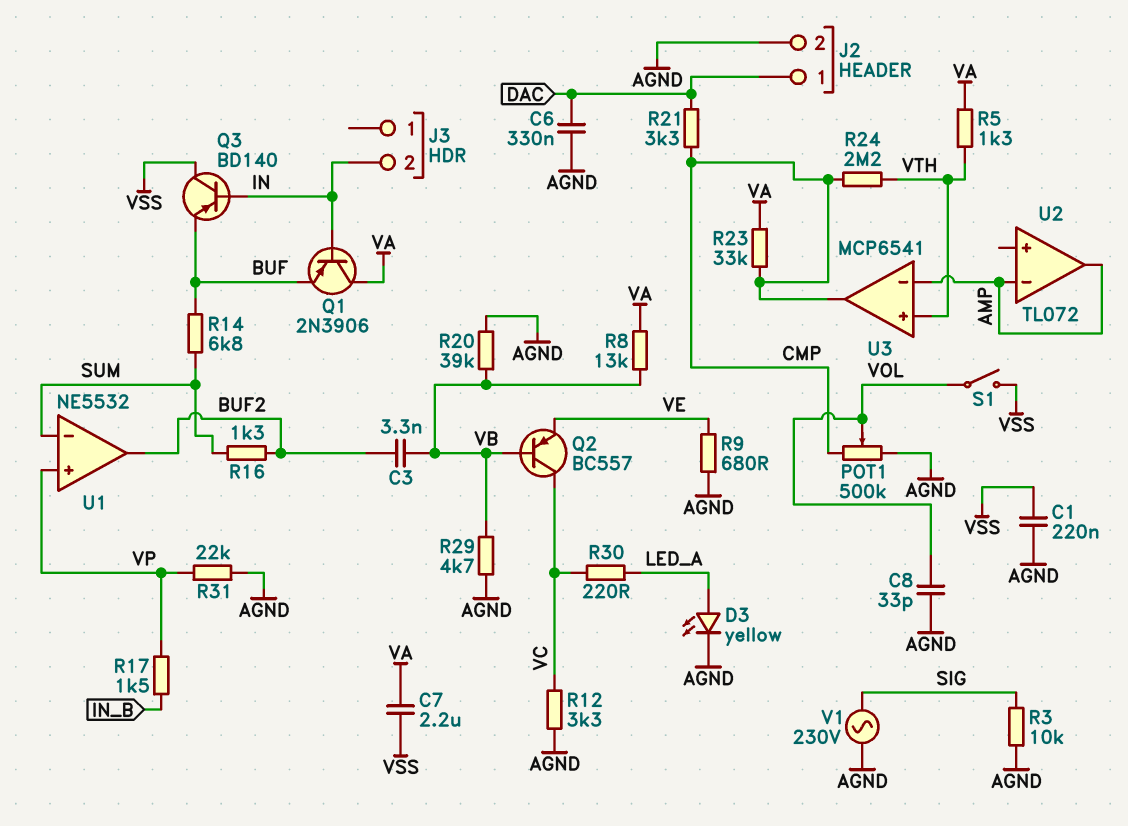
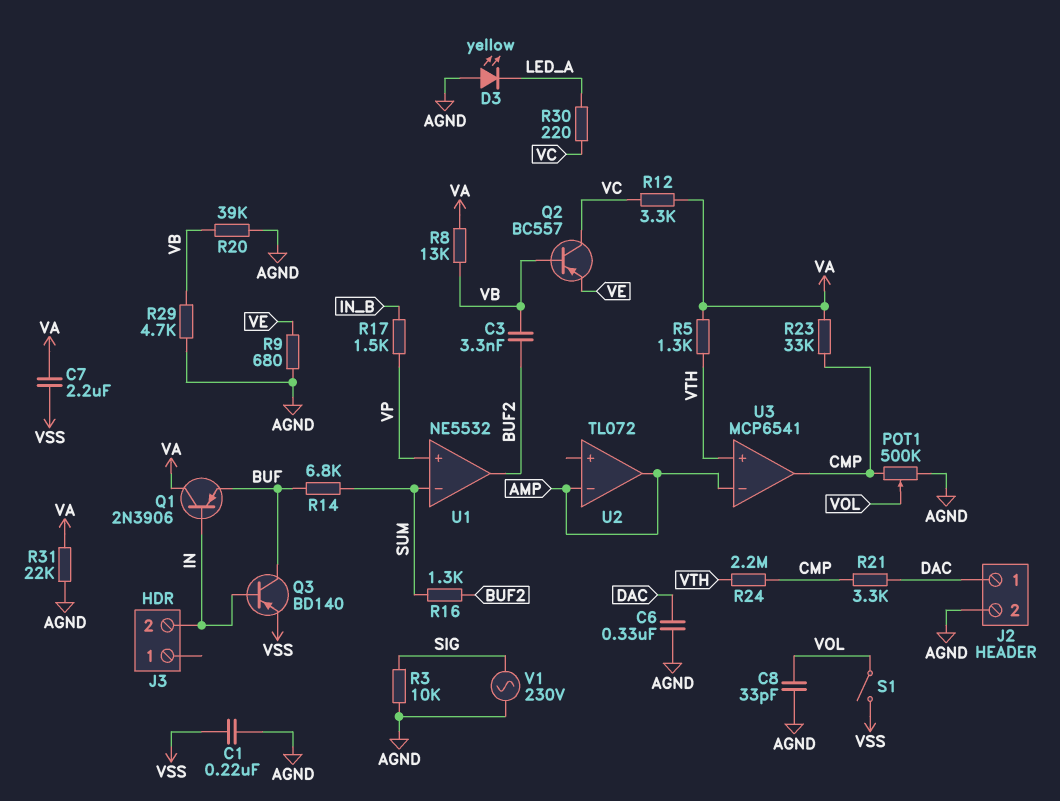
D3: LED yellow (A LED_A, K AGND) -> LED yellow (A AGND, K LED_A)
Q3: PNP BD140 (B IN, C VSS, E BUF) -> PNP BD140 (B IN, C BUF, E VSS)
R12: 3.3k (AGND, VC) -> 3.3k (VA, VC)
R31: 22k (AGND, VP) -> 22k (AGND, VA)

